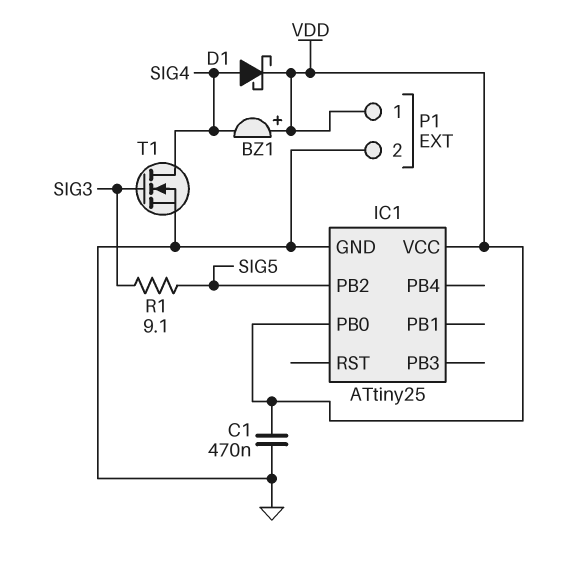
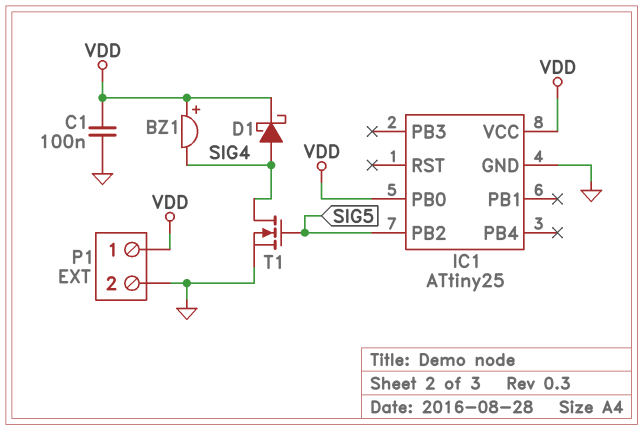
C1: 470nF (GND, VDD) -> 100nF (GND, VDD)
R1: 9.1 (SIG3, SIG5) -> none
T1: NMOS (G SIG3, D SIG4, S GND) -> NMOS (G SIG5, D SIG4, S GND)

